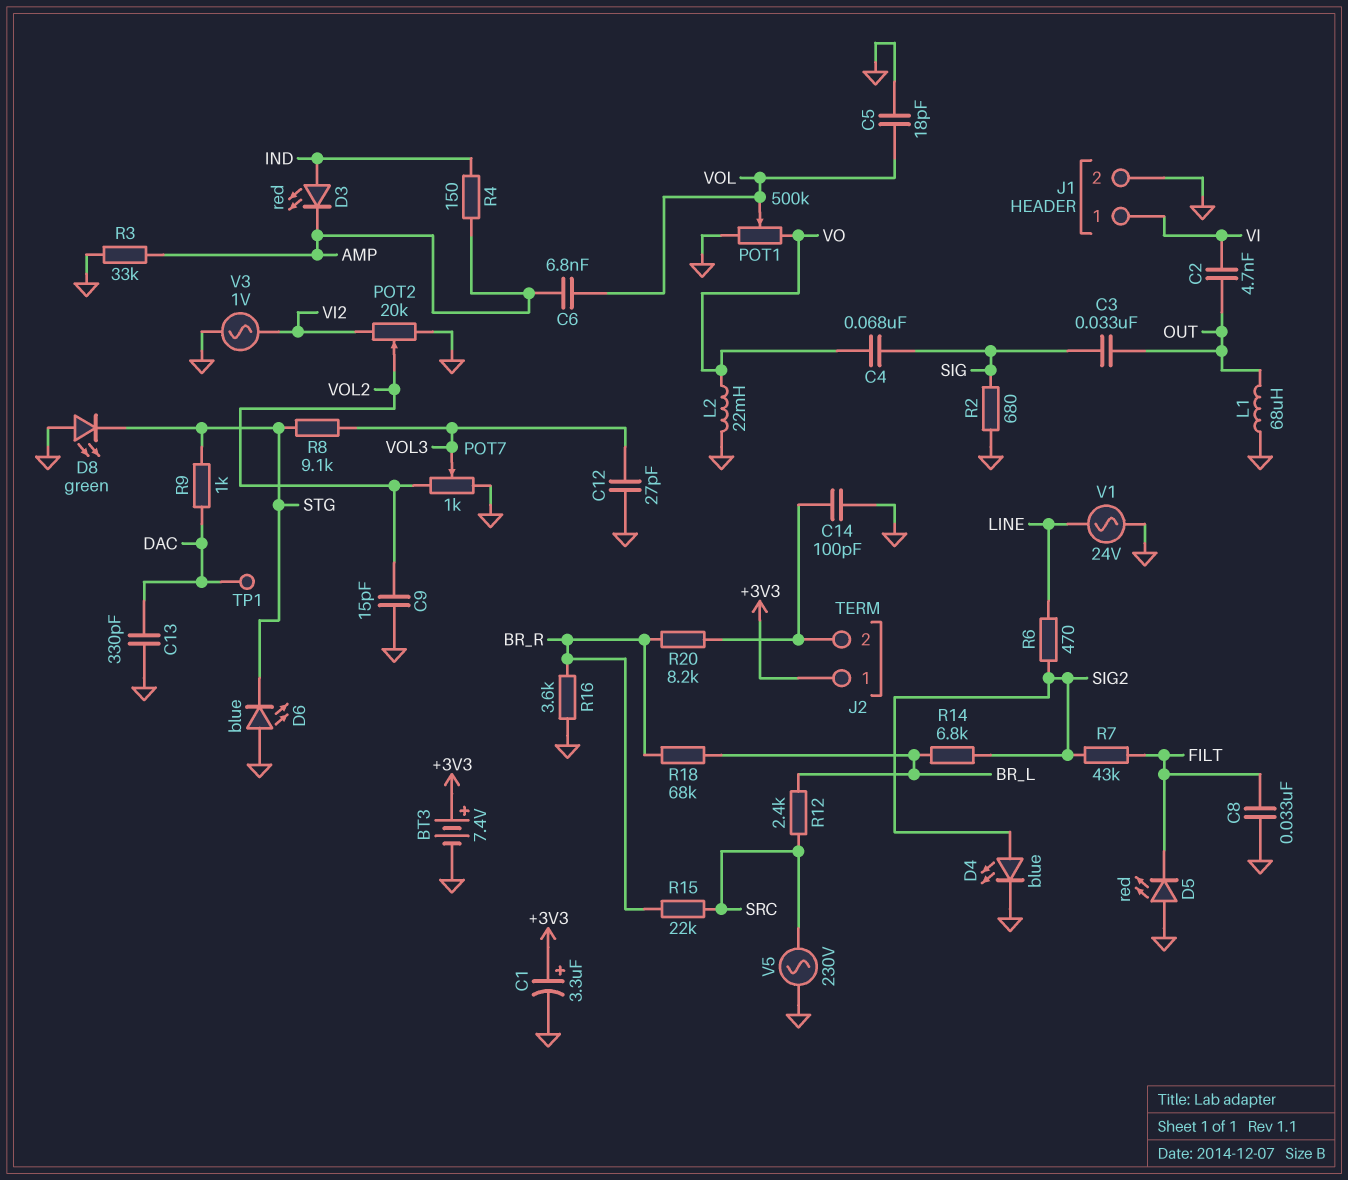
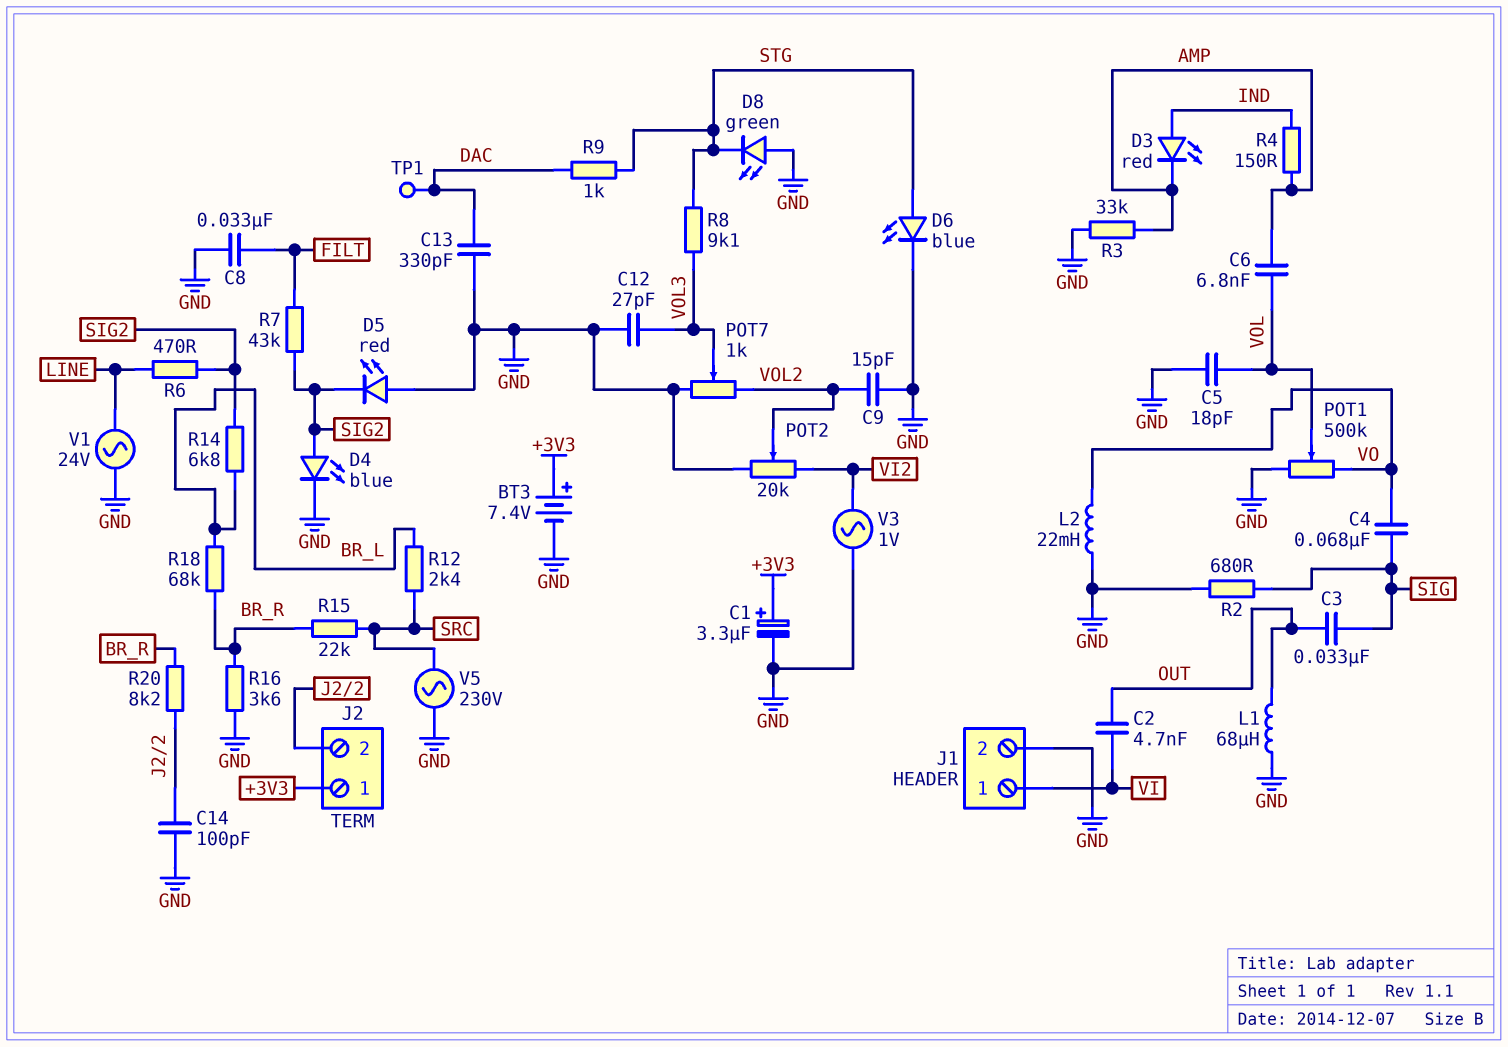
D5: LED red (A GND, K FILT) -> LED red (A GND, K SIG2)
D6: LED blue (A GND, K STG) -> LED blue (A STG, K GND)

